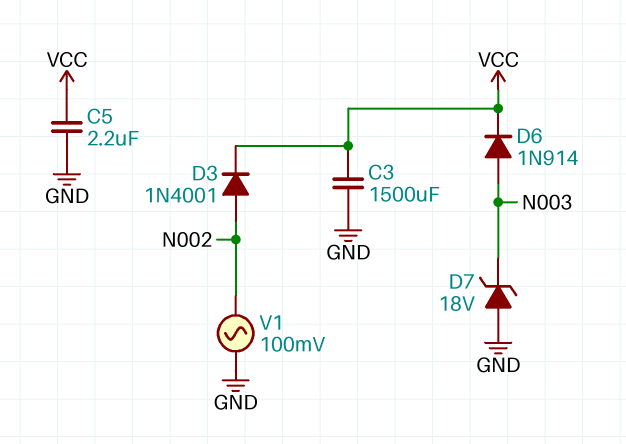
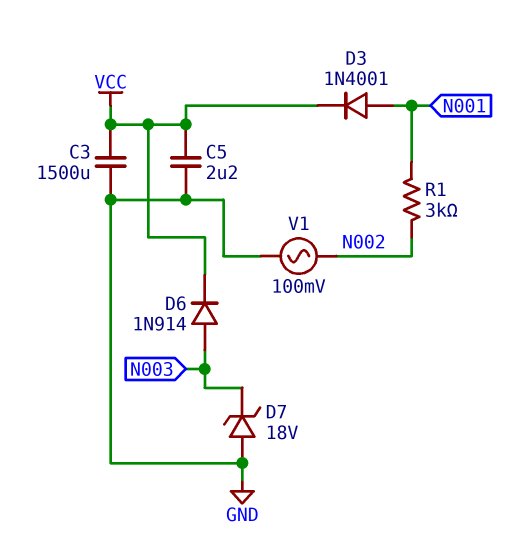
D3: diode 1N4001 (A N002, K VCC) -> diode 1N4001 (A N001, K VCC)
R1: none -> 3k (N001, N002)

